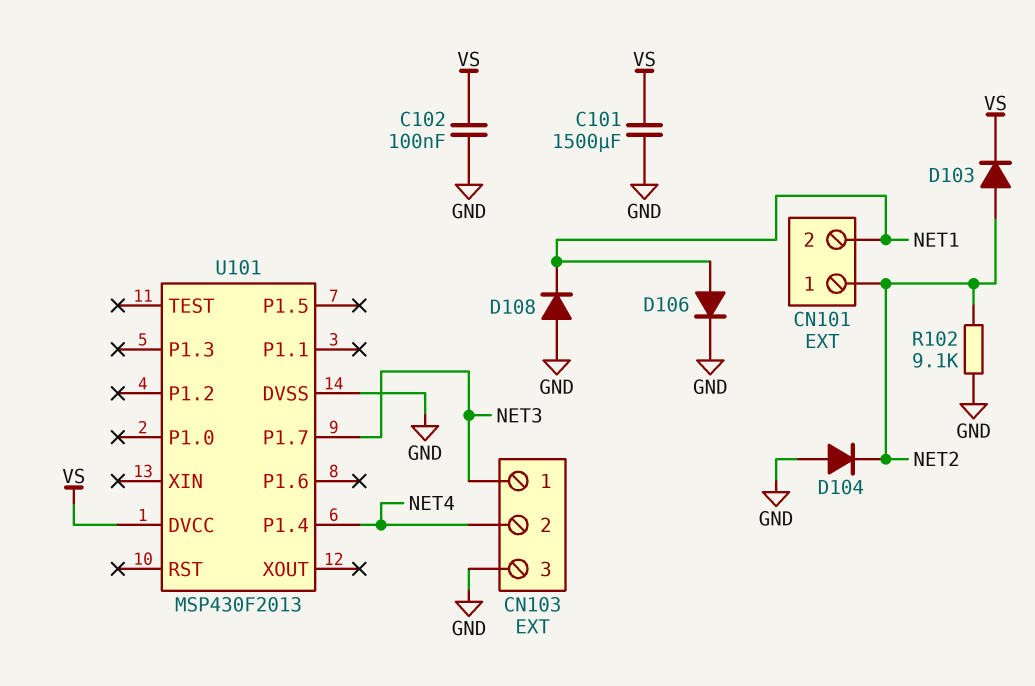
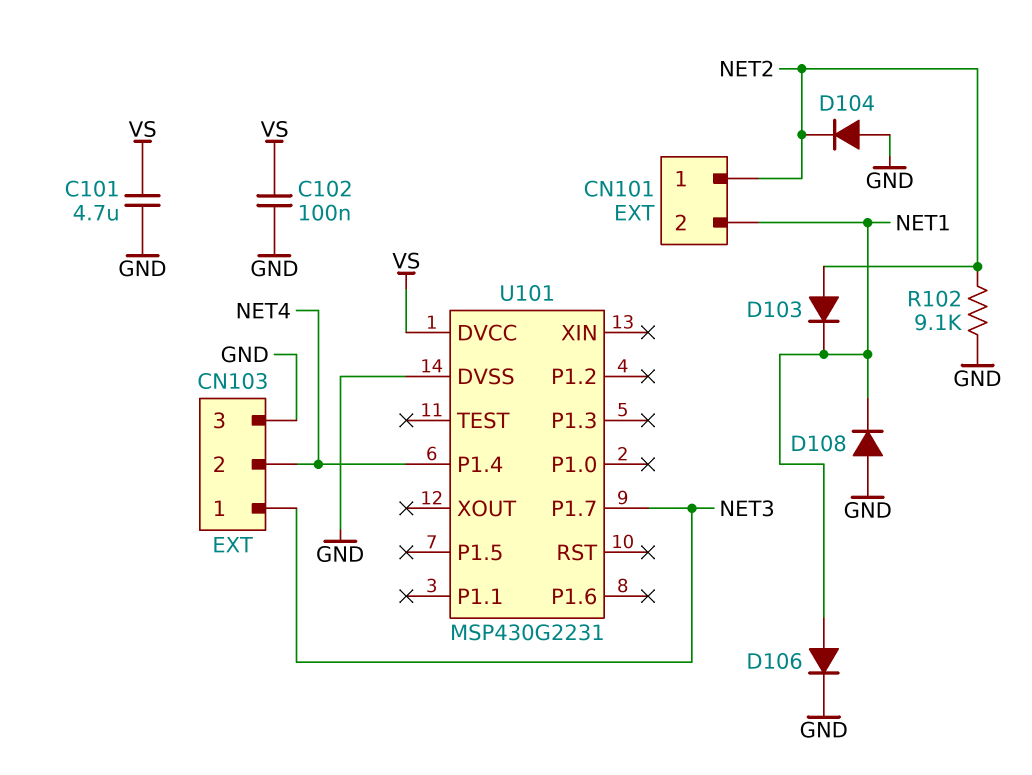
C101: 1500uF (GND, VS) -> 4.7uF (GND, VS)
D103: diode (A NET2, K VS) -> diode (A NET2, K NET1)
U101: MSP430F2013 -> MSP430G2231

